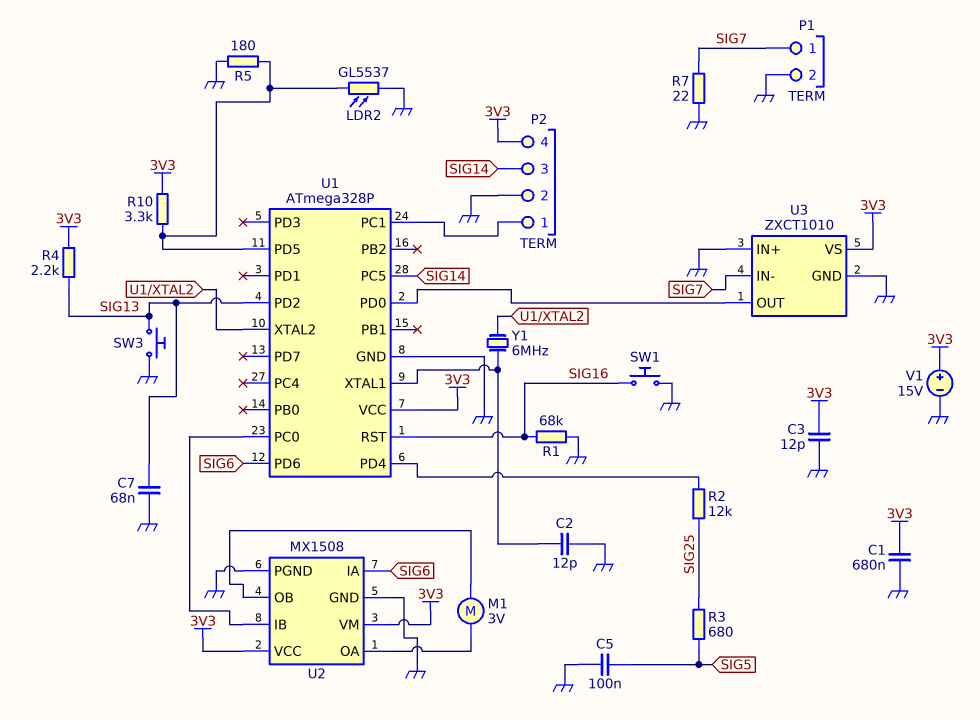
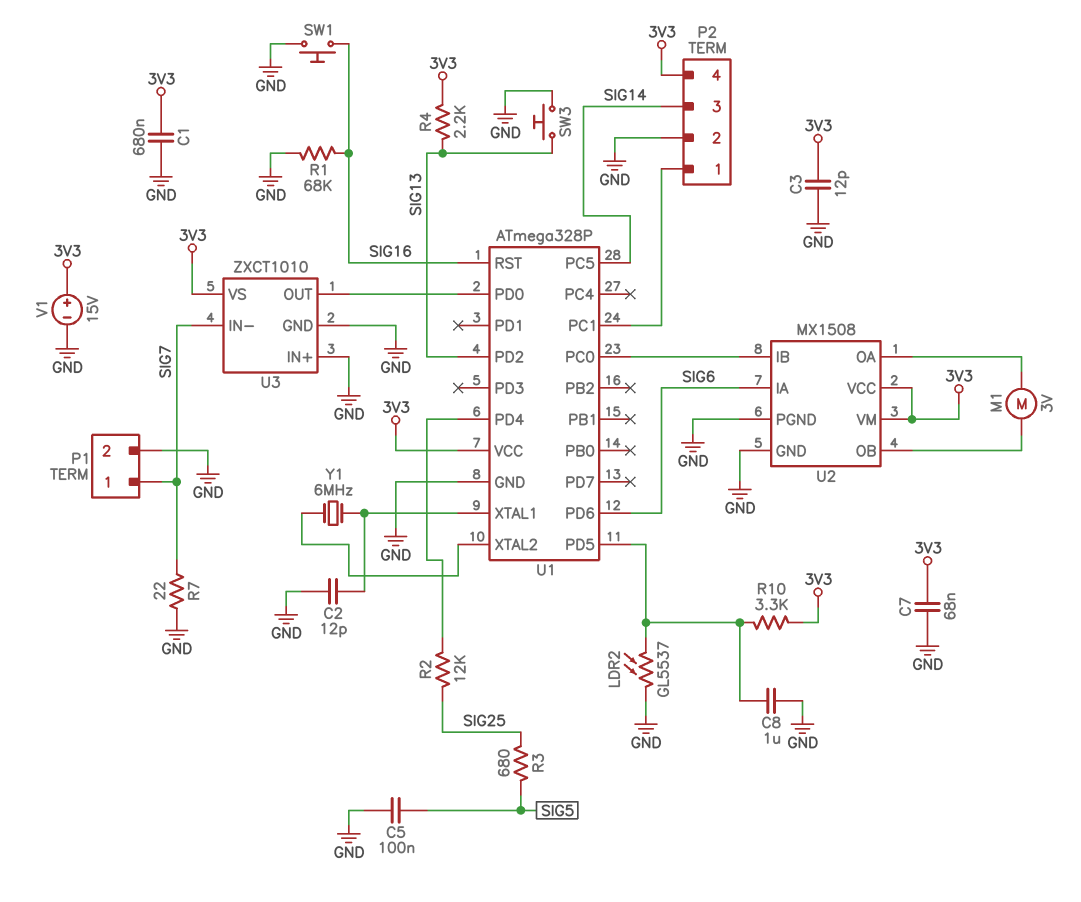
C7: 68nF (GND, SIG13) -> 68nF (3V3, GND)
C8: none -> 1uF (GND, U1/PD5)
R5: 180 (GND, U1/PD5) -> none

